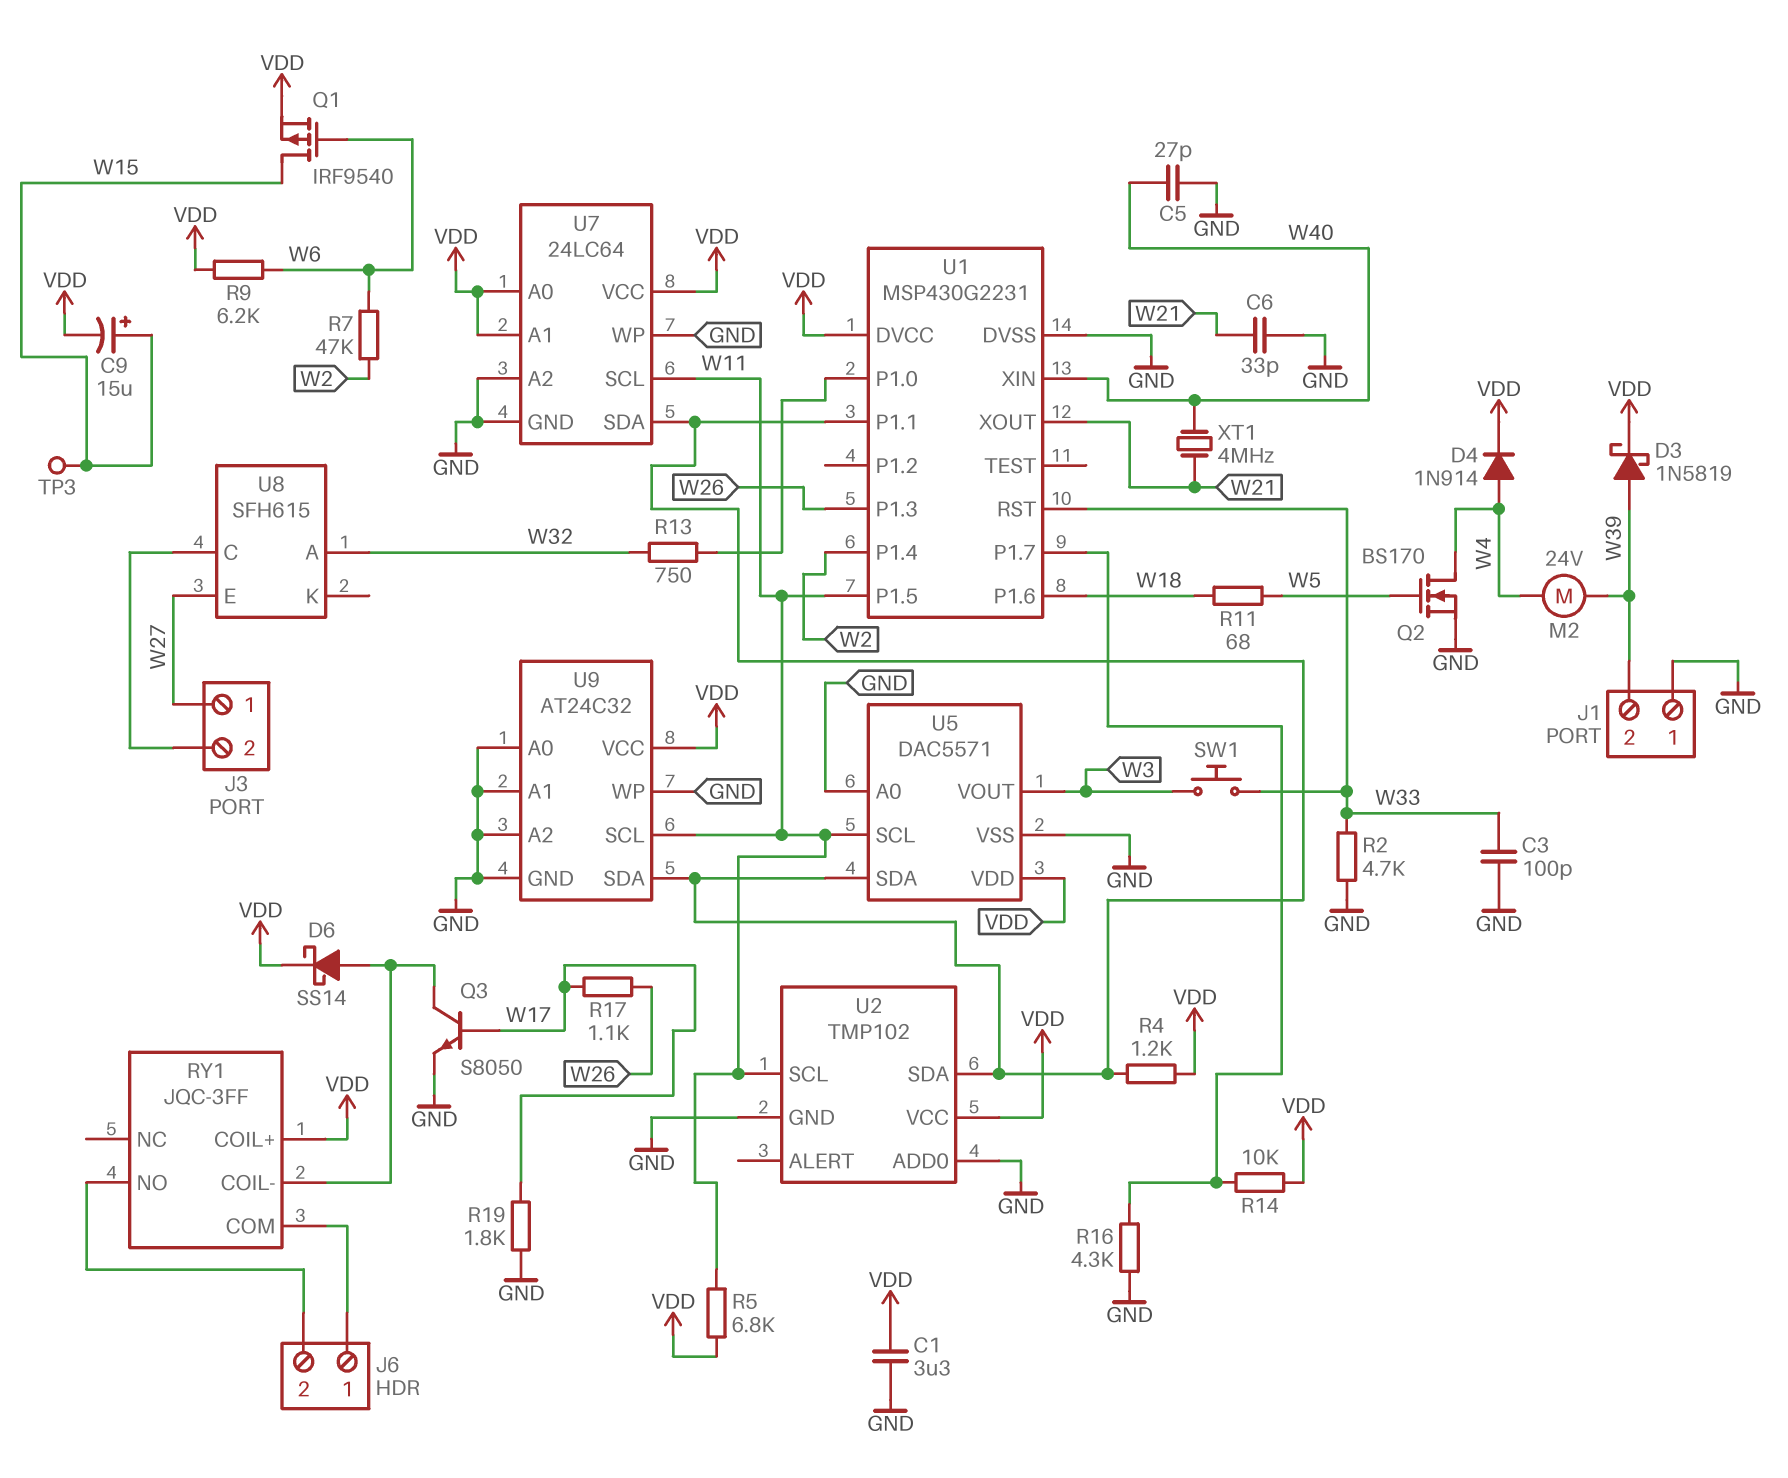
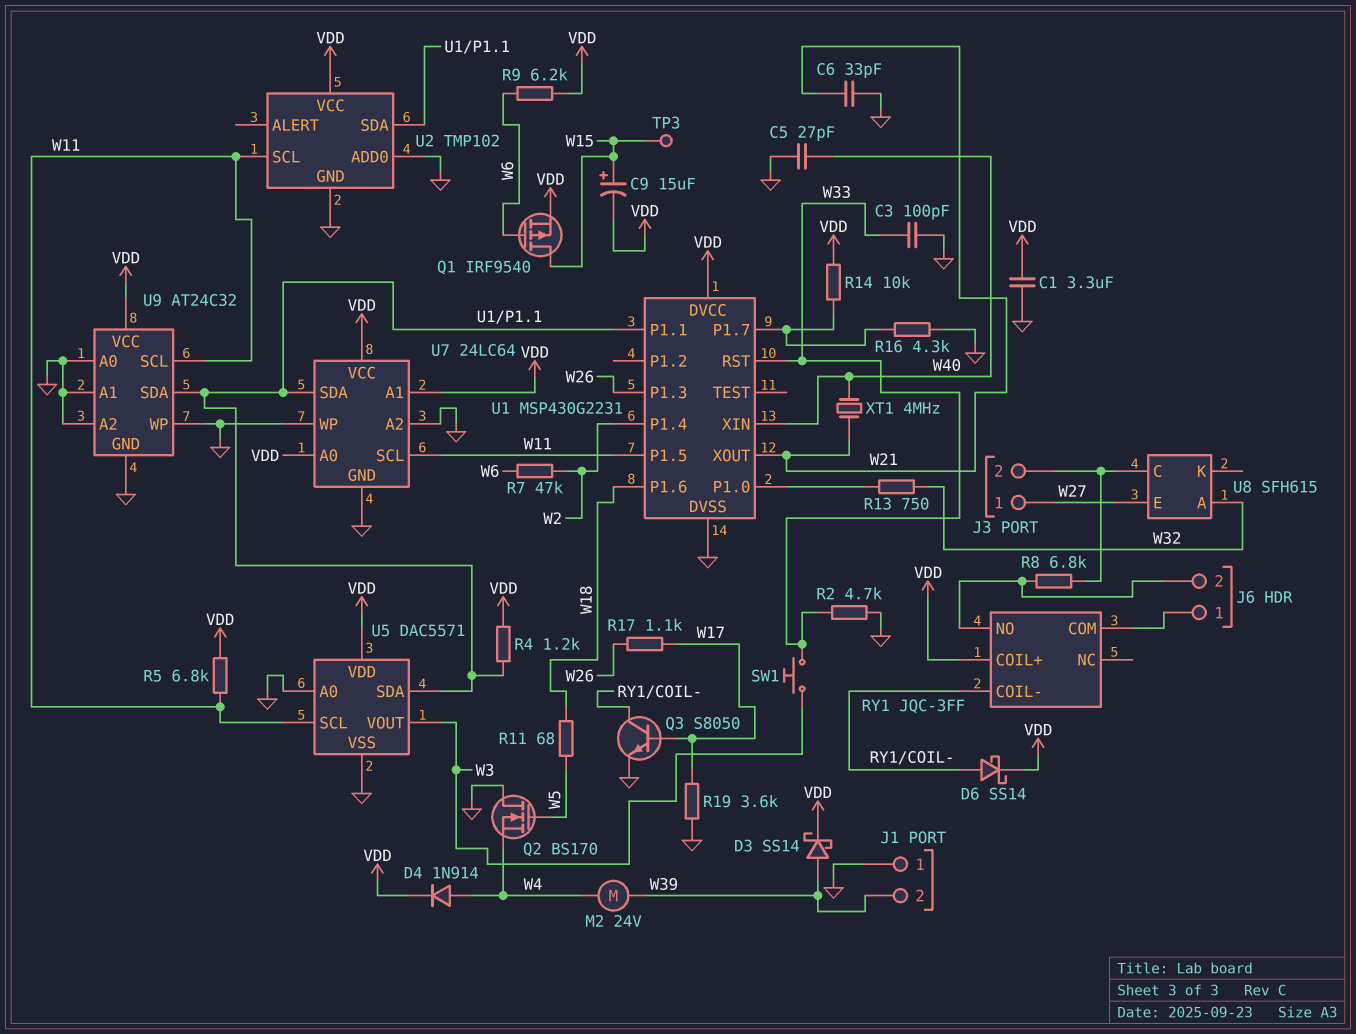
D3: schottky 1N5819 (A W39, K VDD) -> schottky SS14 (A W39, K VDD)
Q2: NMOS BS170 (G W5, D W4, S GND) -> NMOS BS170 (G W5, D GND, S W4)
R8: none -> 6.8k (J3/2, J6/2)
R19: 1.8k (GND, W17) -> 3.6k (GND, W17)

